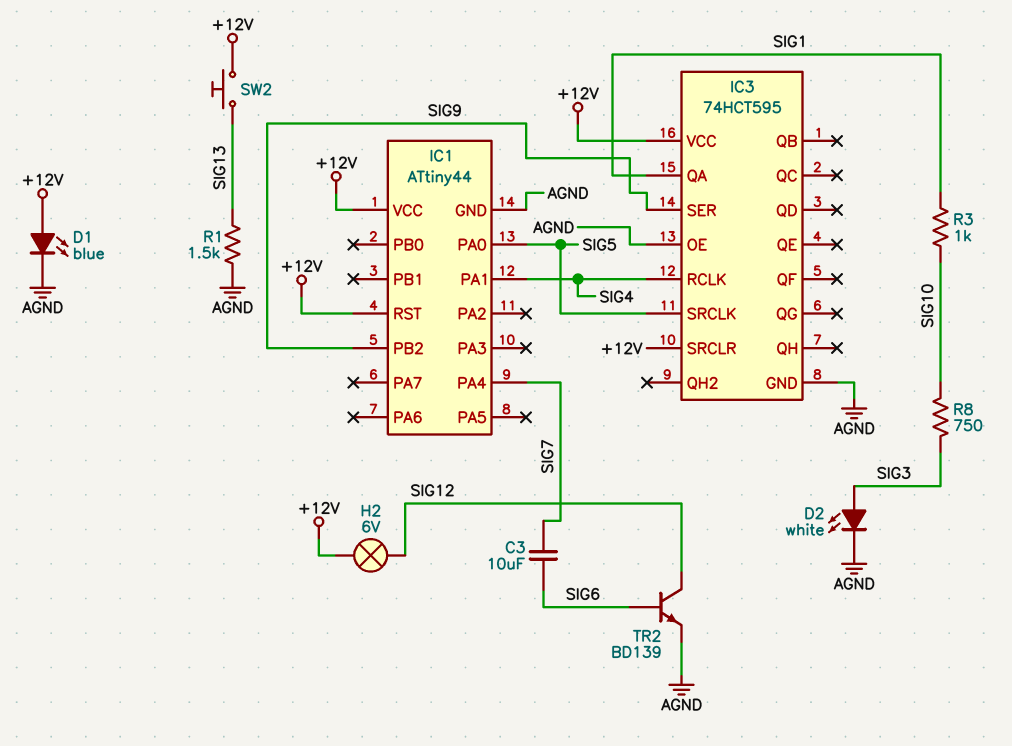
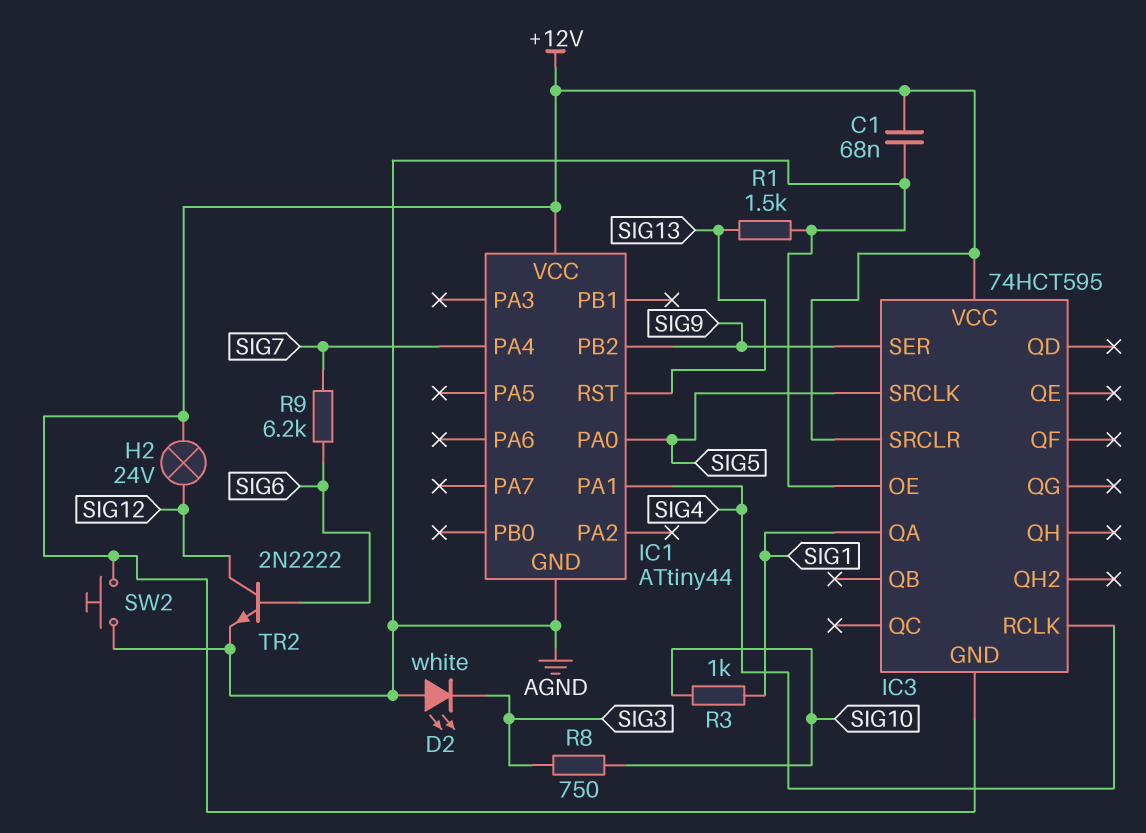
C1: none -> 68nF (+12V, AGND)
C3: 10uF (SIG6, SIG7) -> none
D1: LED blue (A +12V, K AGND) -> none
D2: LED white (A SIG3, K AGND) -> LED white (A AGND, K SIG3)
H2: lamp 6V (+12V, SIG12) -> lamp 24V (+12V, SIG12)
IC1 pin RST: +12V -> SIG13
IC3 pin GND: AGND -> +12V
R9: none -> 6.2k (SIG6, SIG7)
SW2: button (+12V, SIG13) -> button (+12V, AGND)
TR2: NPN BD139 (B SIG6, C SIG12, E AGND) -> NPN 2N2222 (B SIG6, C SIG12, E AGND)

